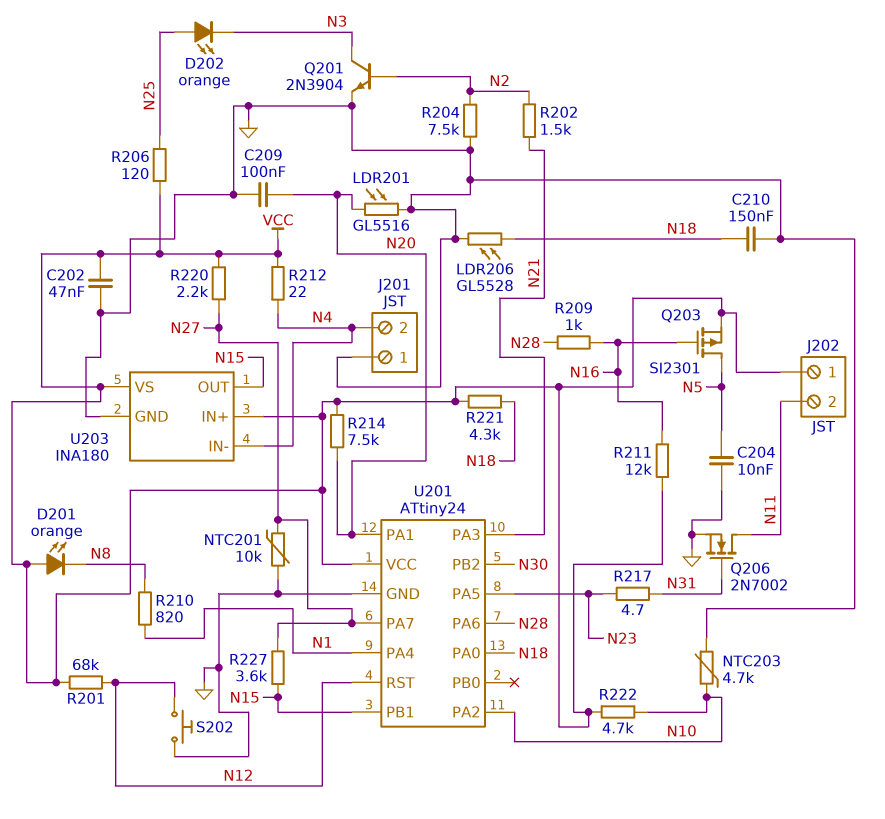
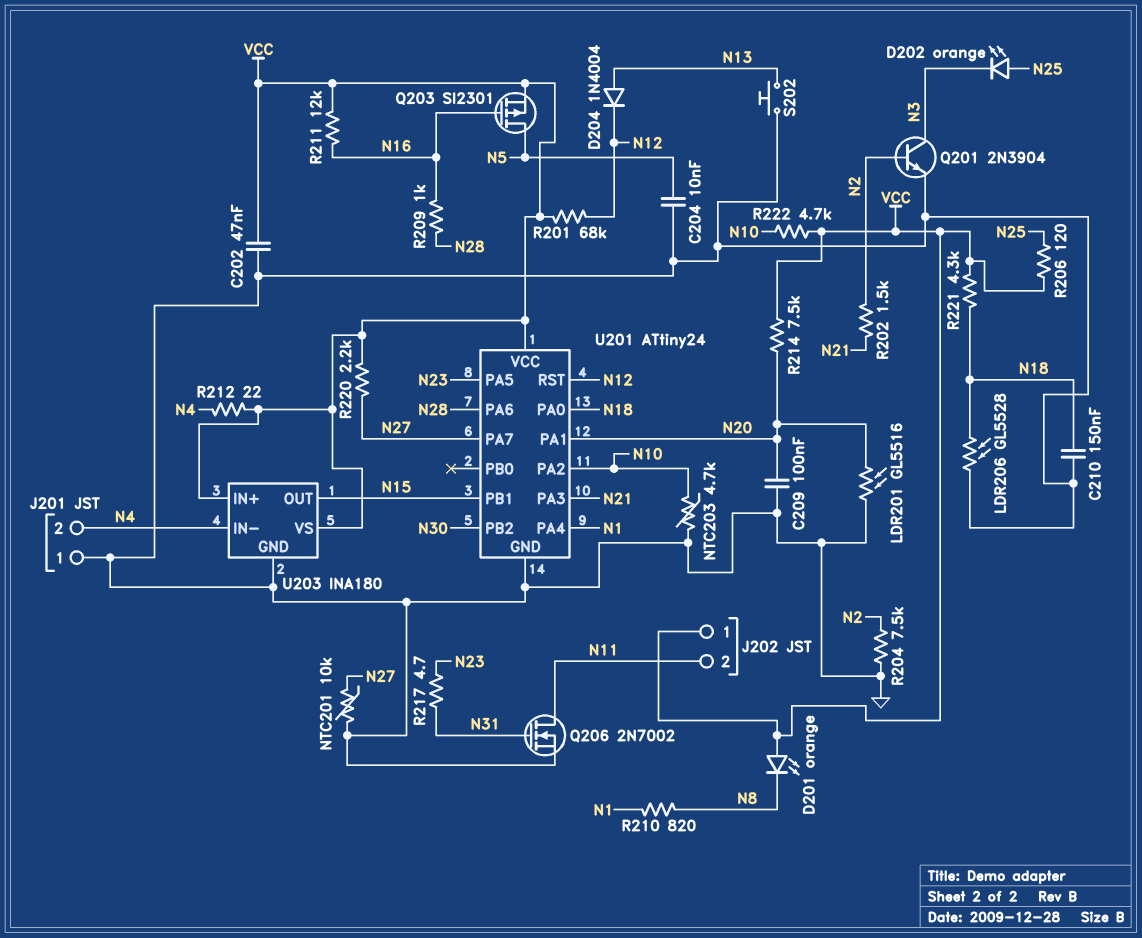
D204: none -> diode 1N4004 (A N13, K N12)
R227: 3.6k (N15, N27) -> none
S202: button (GND, N12) -> button (GND, N13)

